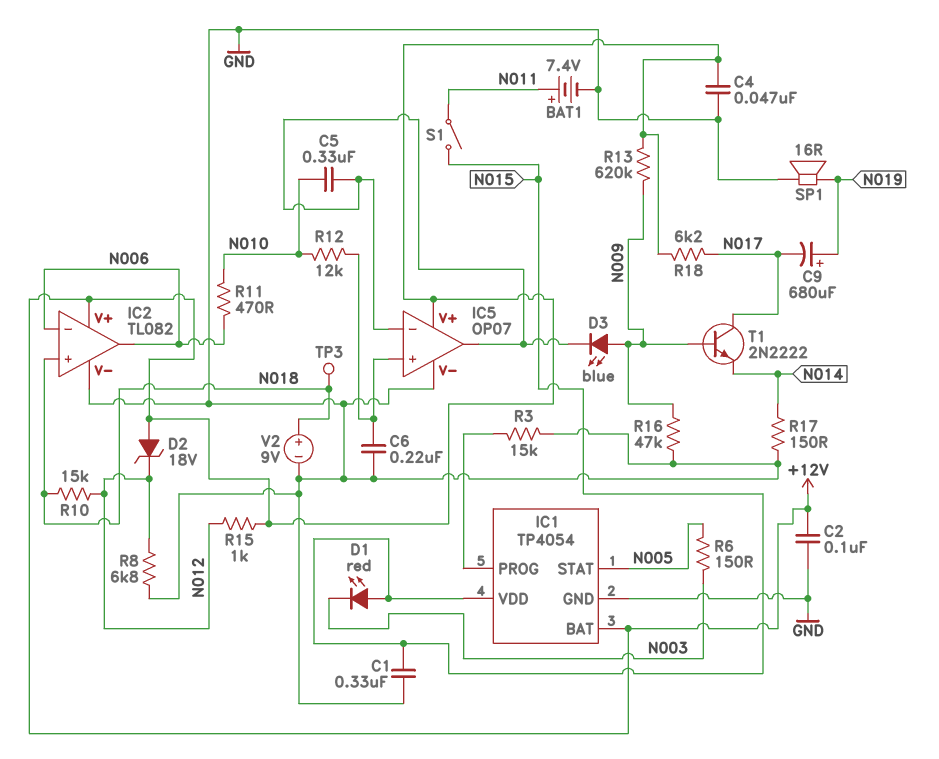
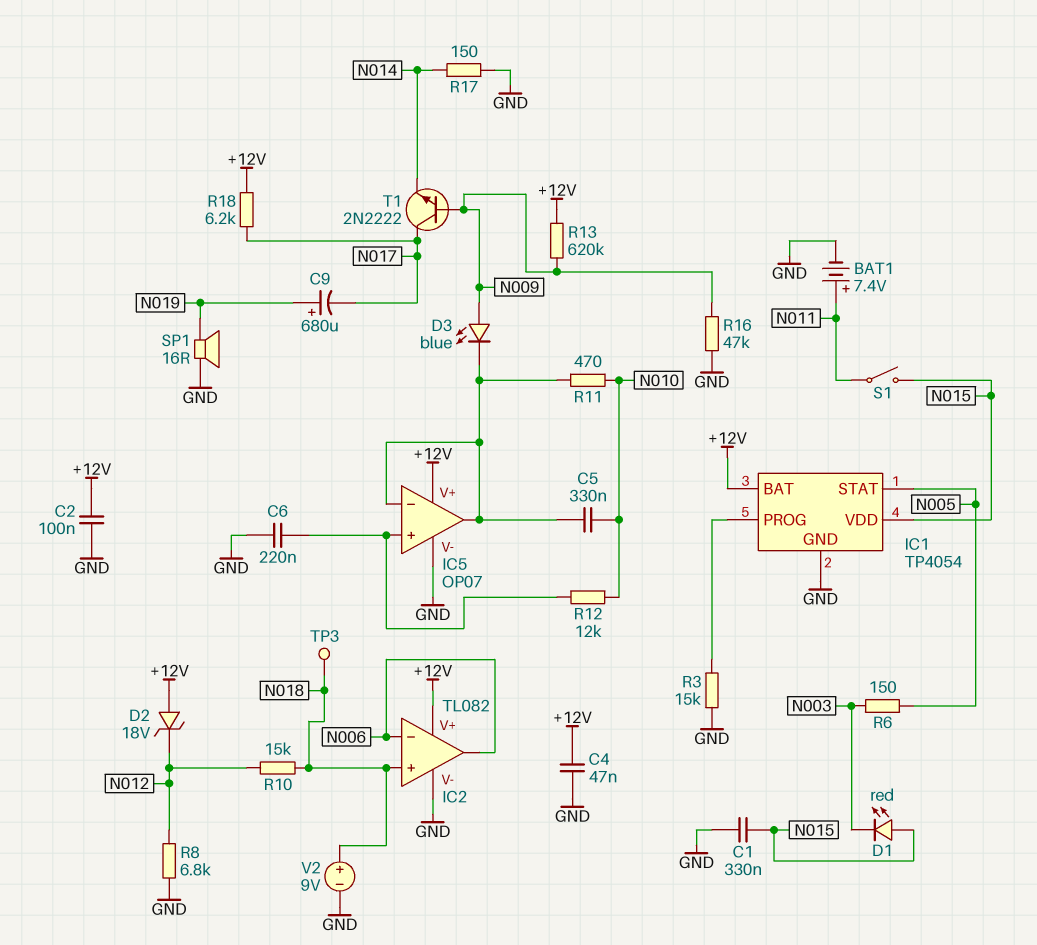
R11: 470 (N006, N010) -> 470 (IC5/in-, N010)
R15: 1k (+12V, N012) -> none

